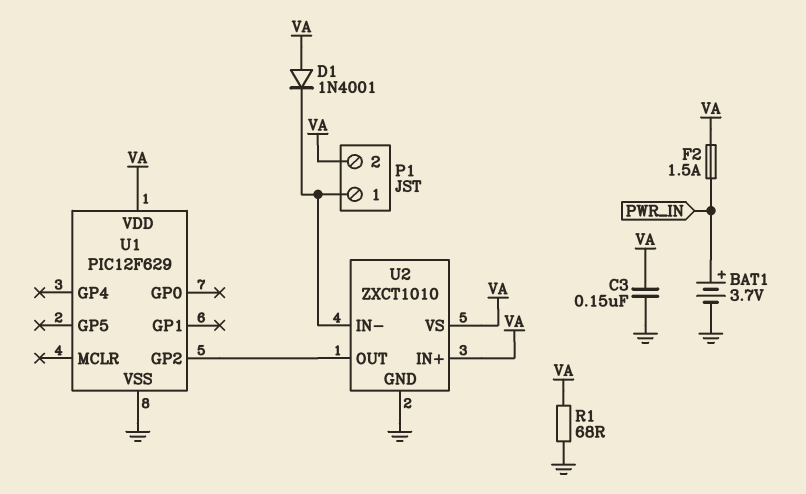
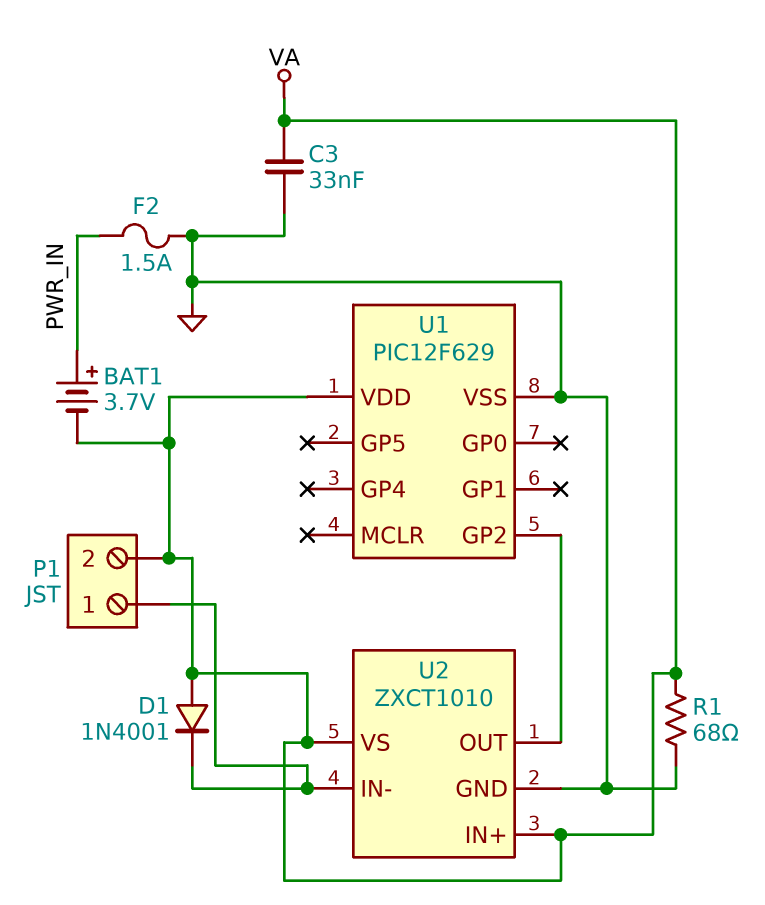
BAT1: 3.7V (plus PWR_IN, minus GND) -> 3.7V (plus PWR_IN, minus VA)
C3: 150nF (GND, VA) -> 33nF (GND, VA)
F2: 1.5A (PWR_IN, VA) -> 1.5A (GND, PWR_IN)

